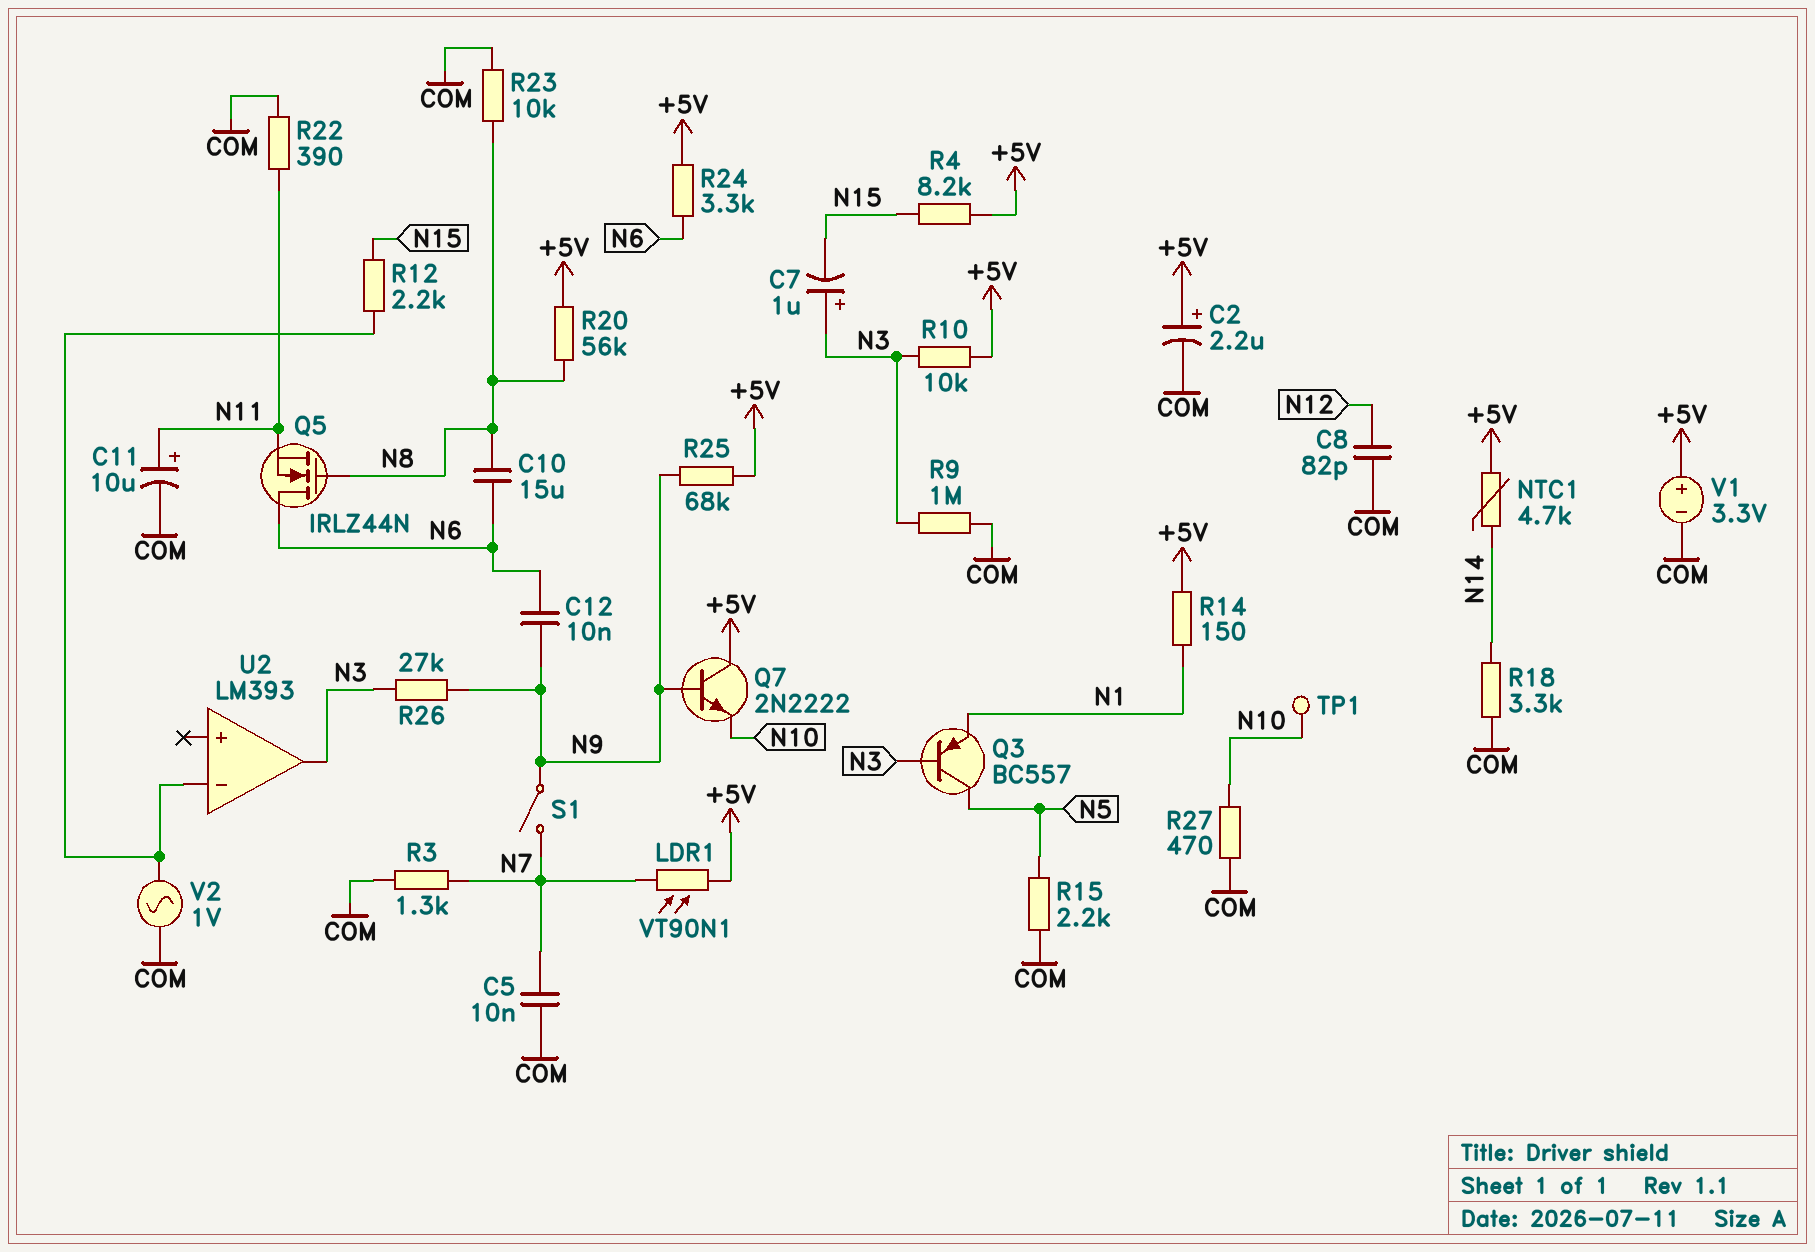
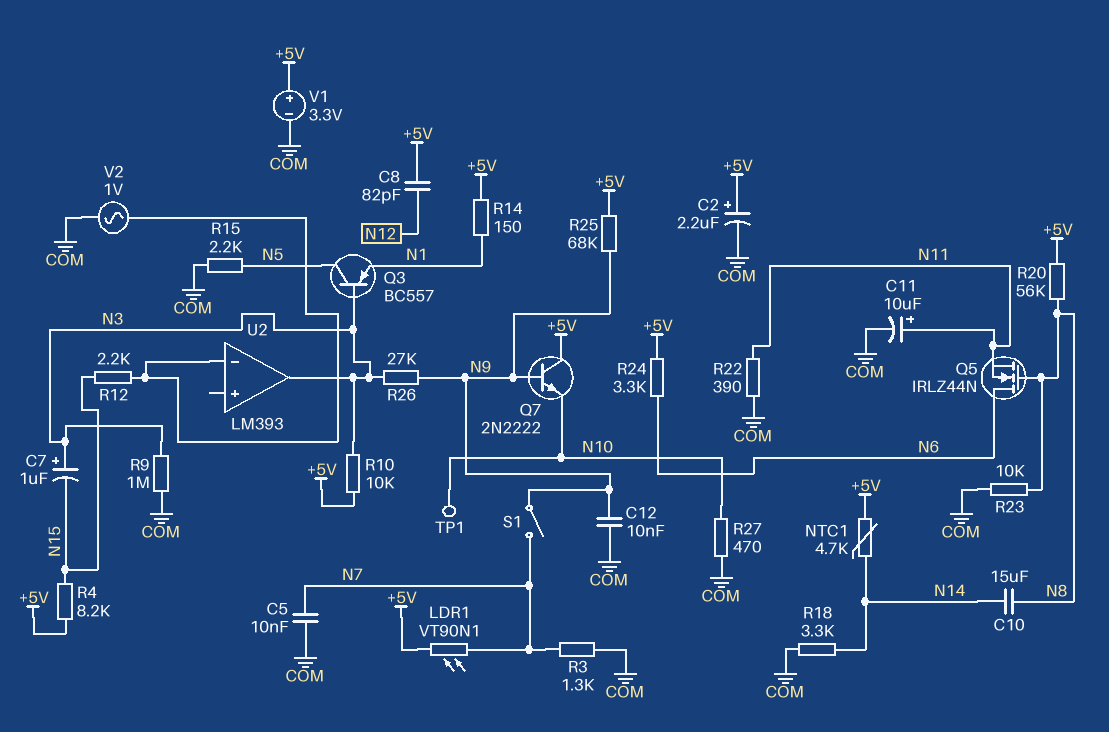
C8: 82pF (COM, N12) -> 82pF (+5V, N12)
C10: 15uF (N6, N8) -> 15uF (N8, N14)
C12: 10nF (N6, N9) -> 10nF (COM, N9)

